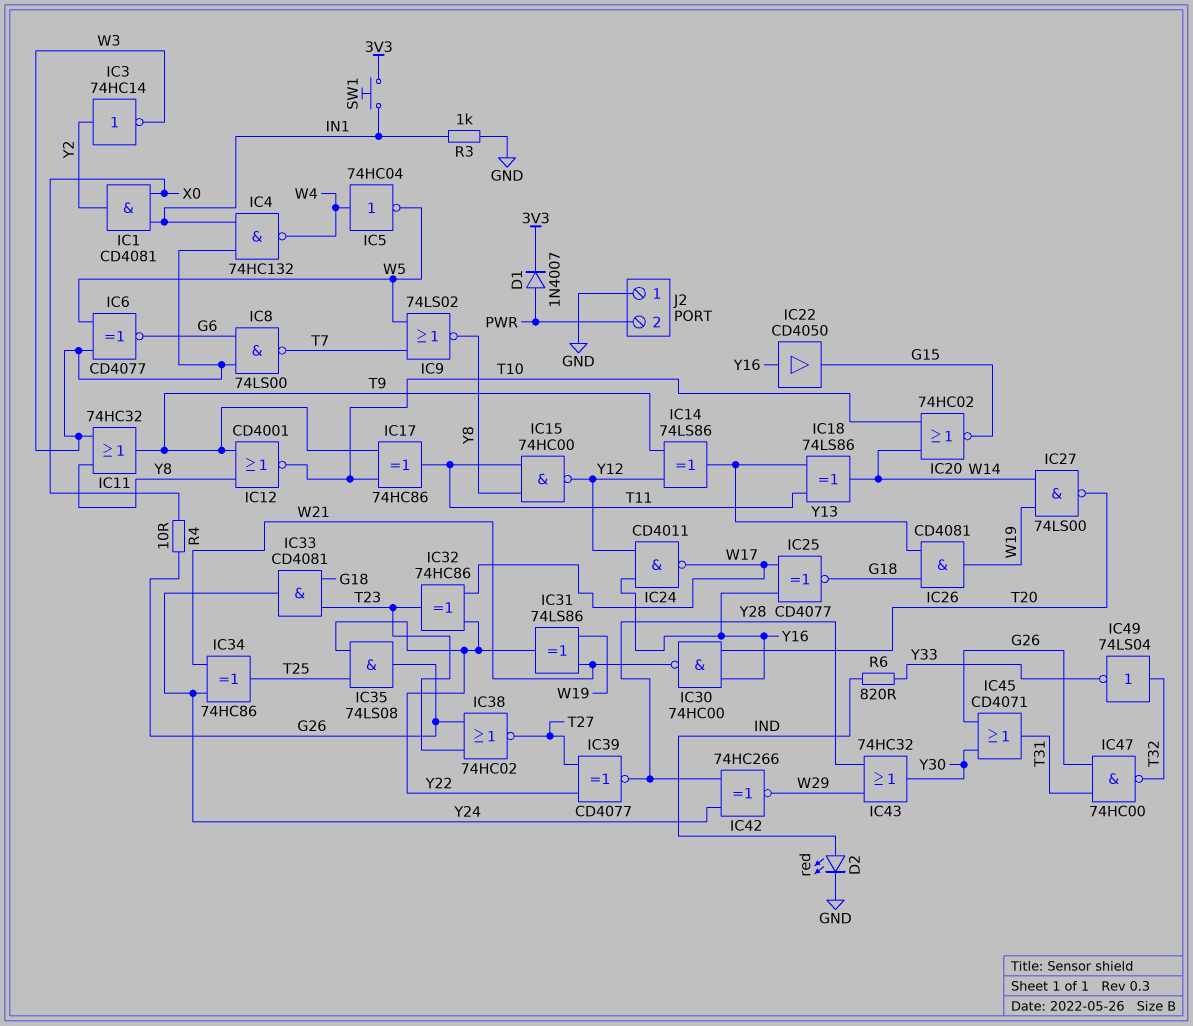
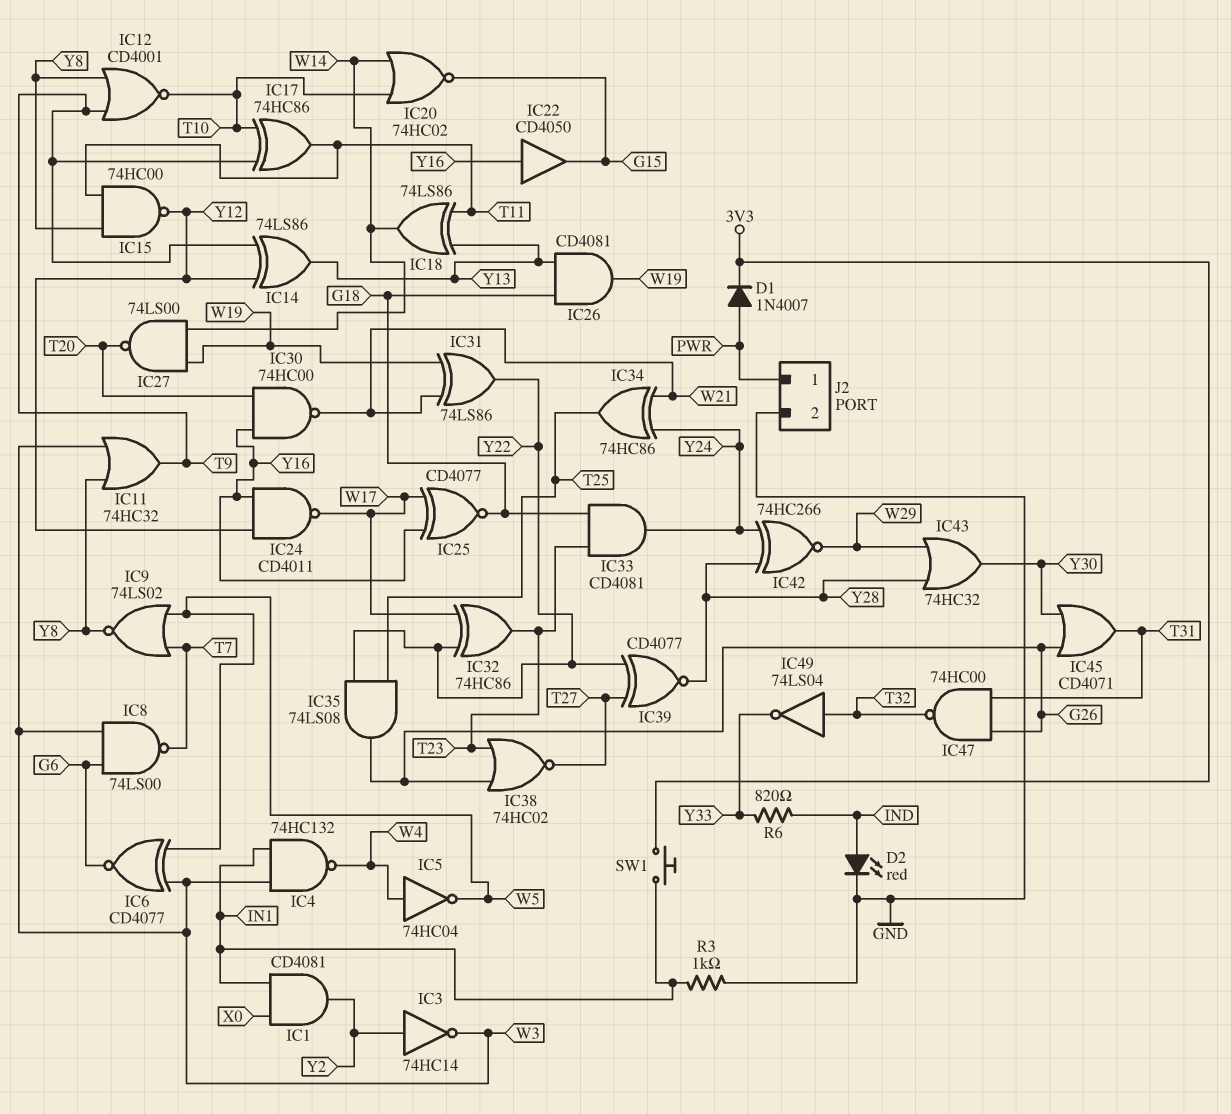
J2 pin 1: GND -> PWR
J2 pin 2: PWR -> GND
R4: 10 (G26, X0) -> none

